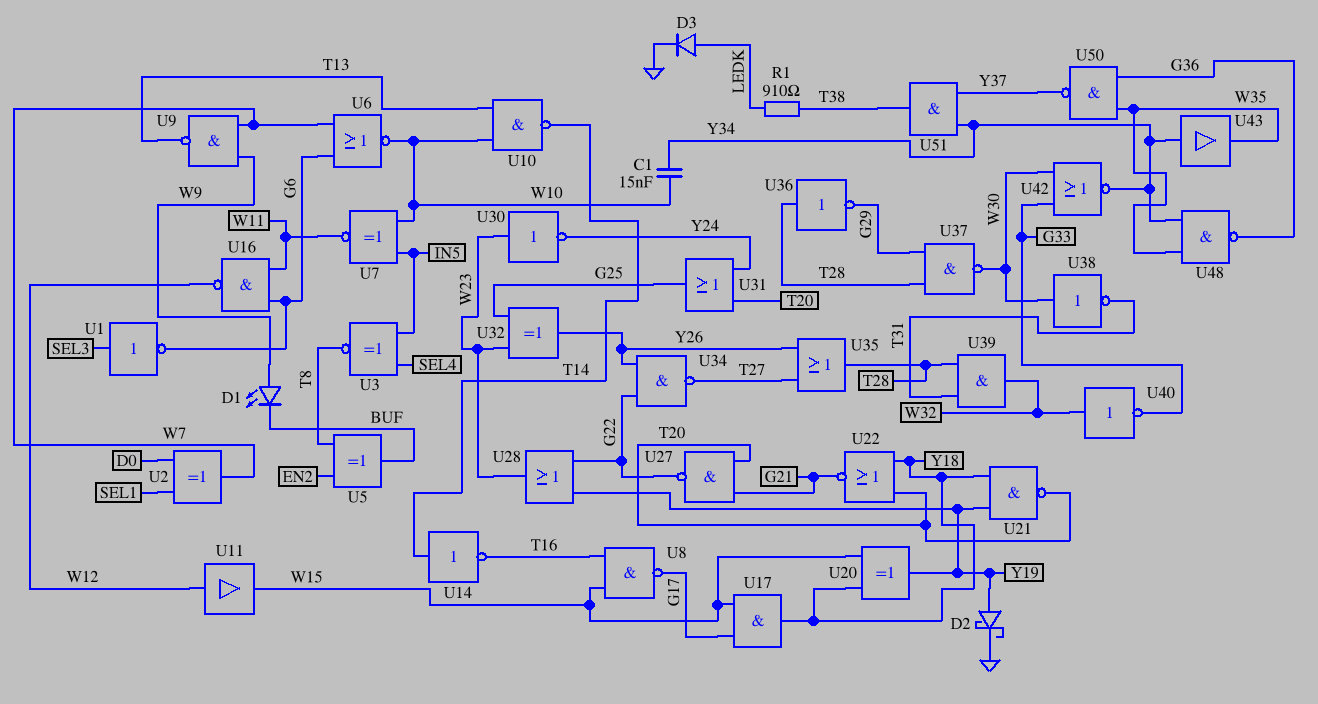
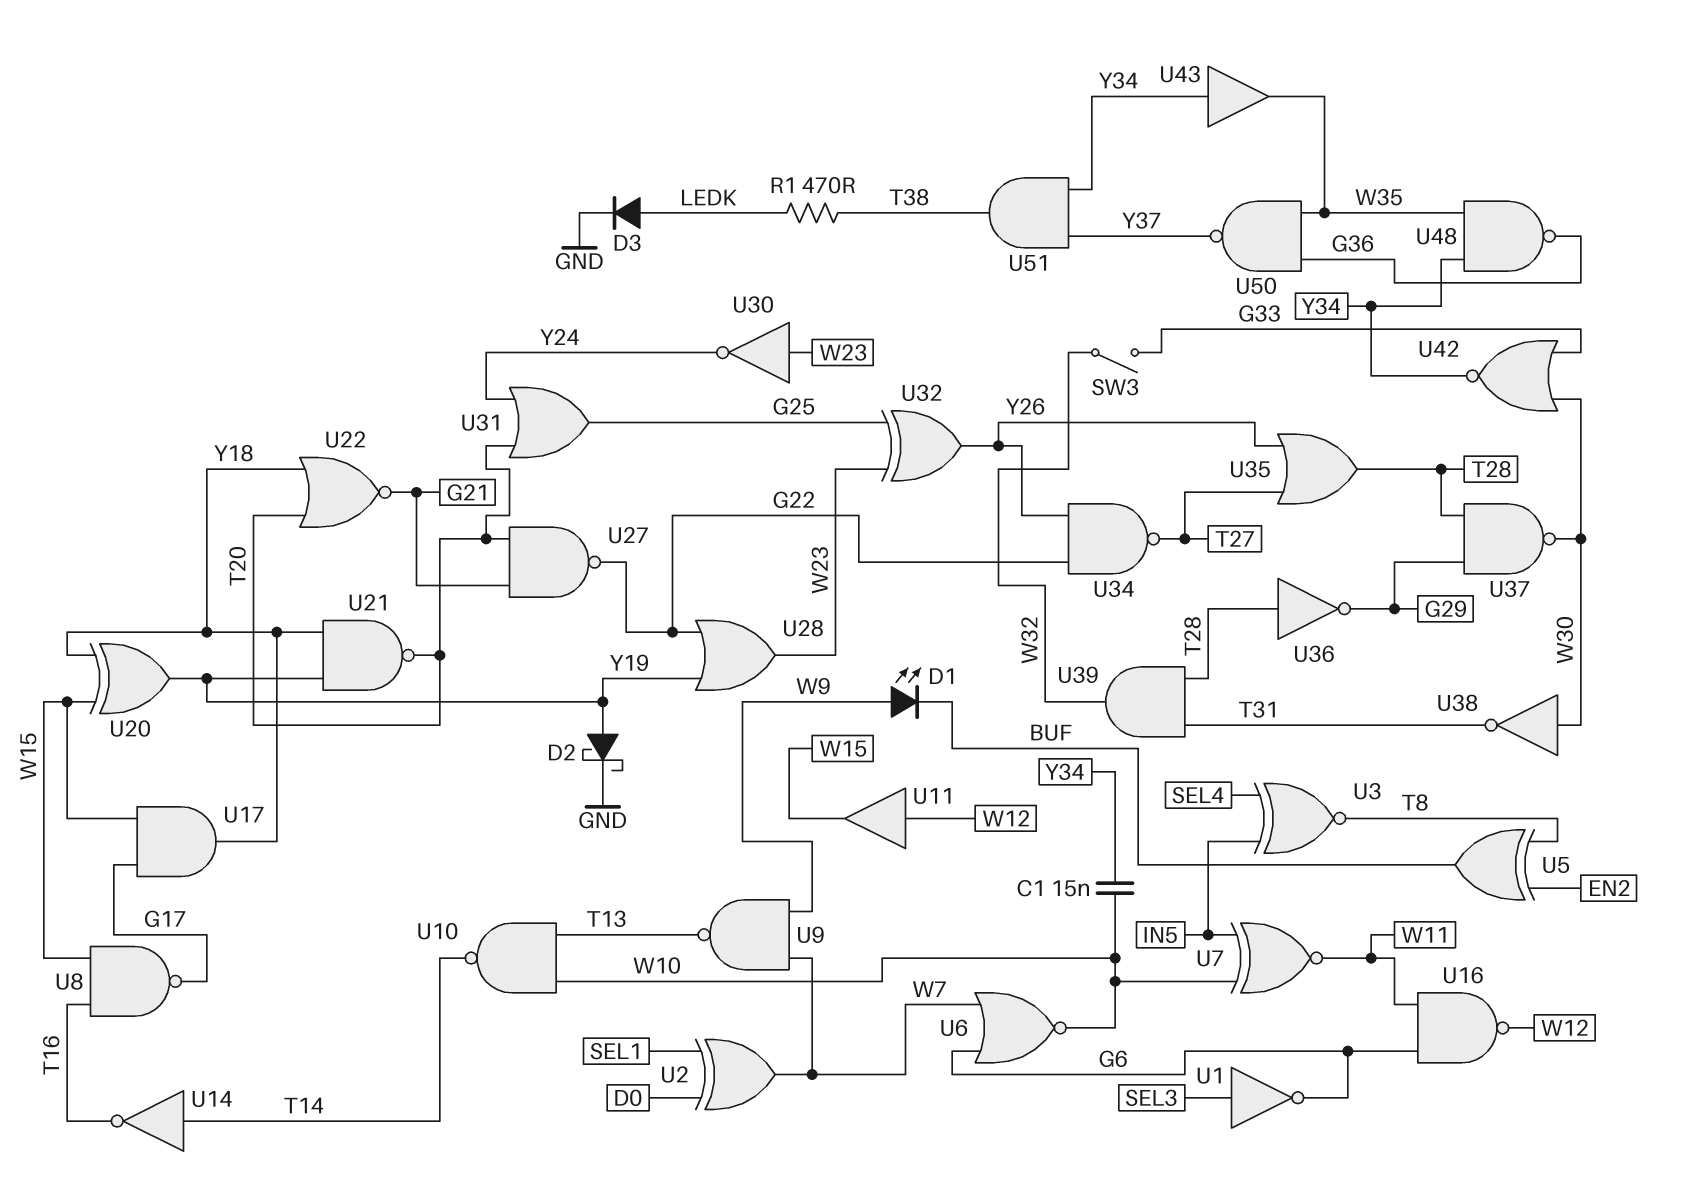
R1: 910 (LEDK, T38) -> 470 (LEDK, T38)
SW3: none -> switch (G33, W32)
U40: NOT (in W32, out G33) -> none

